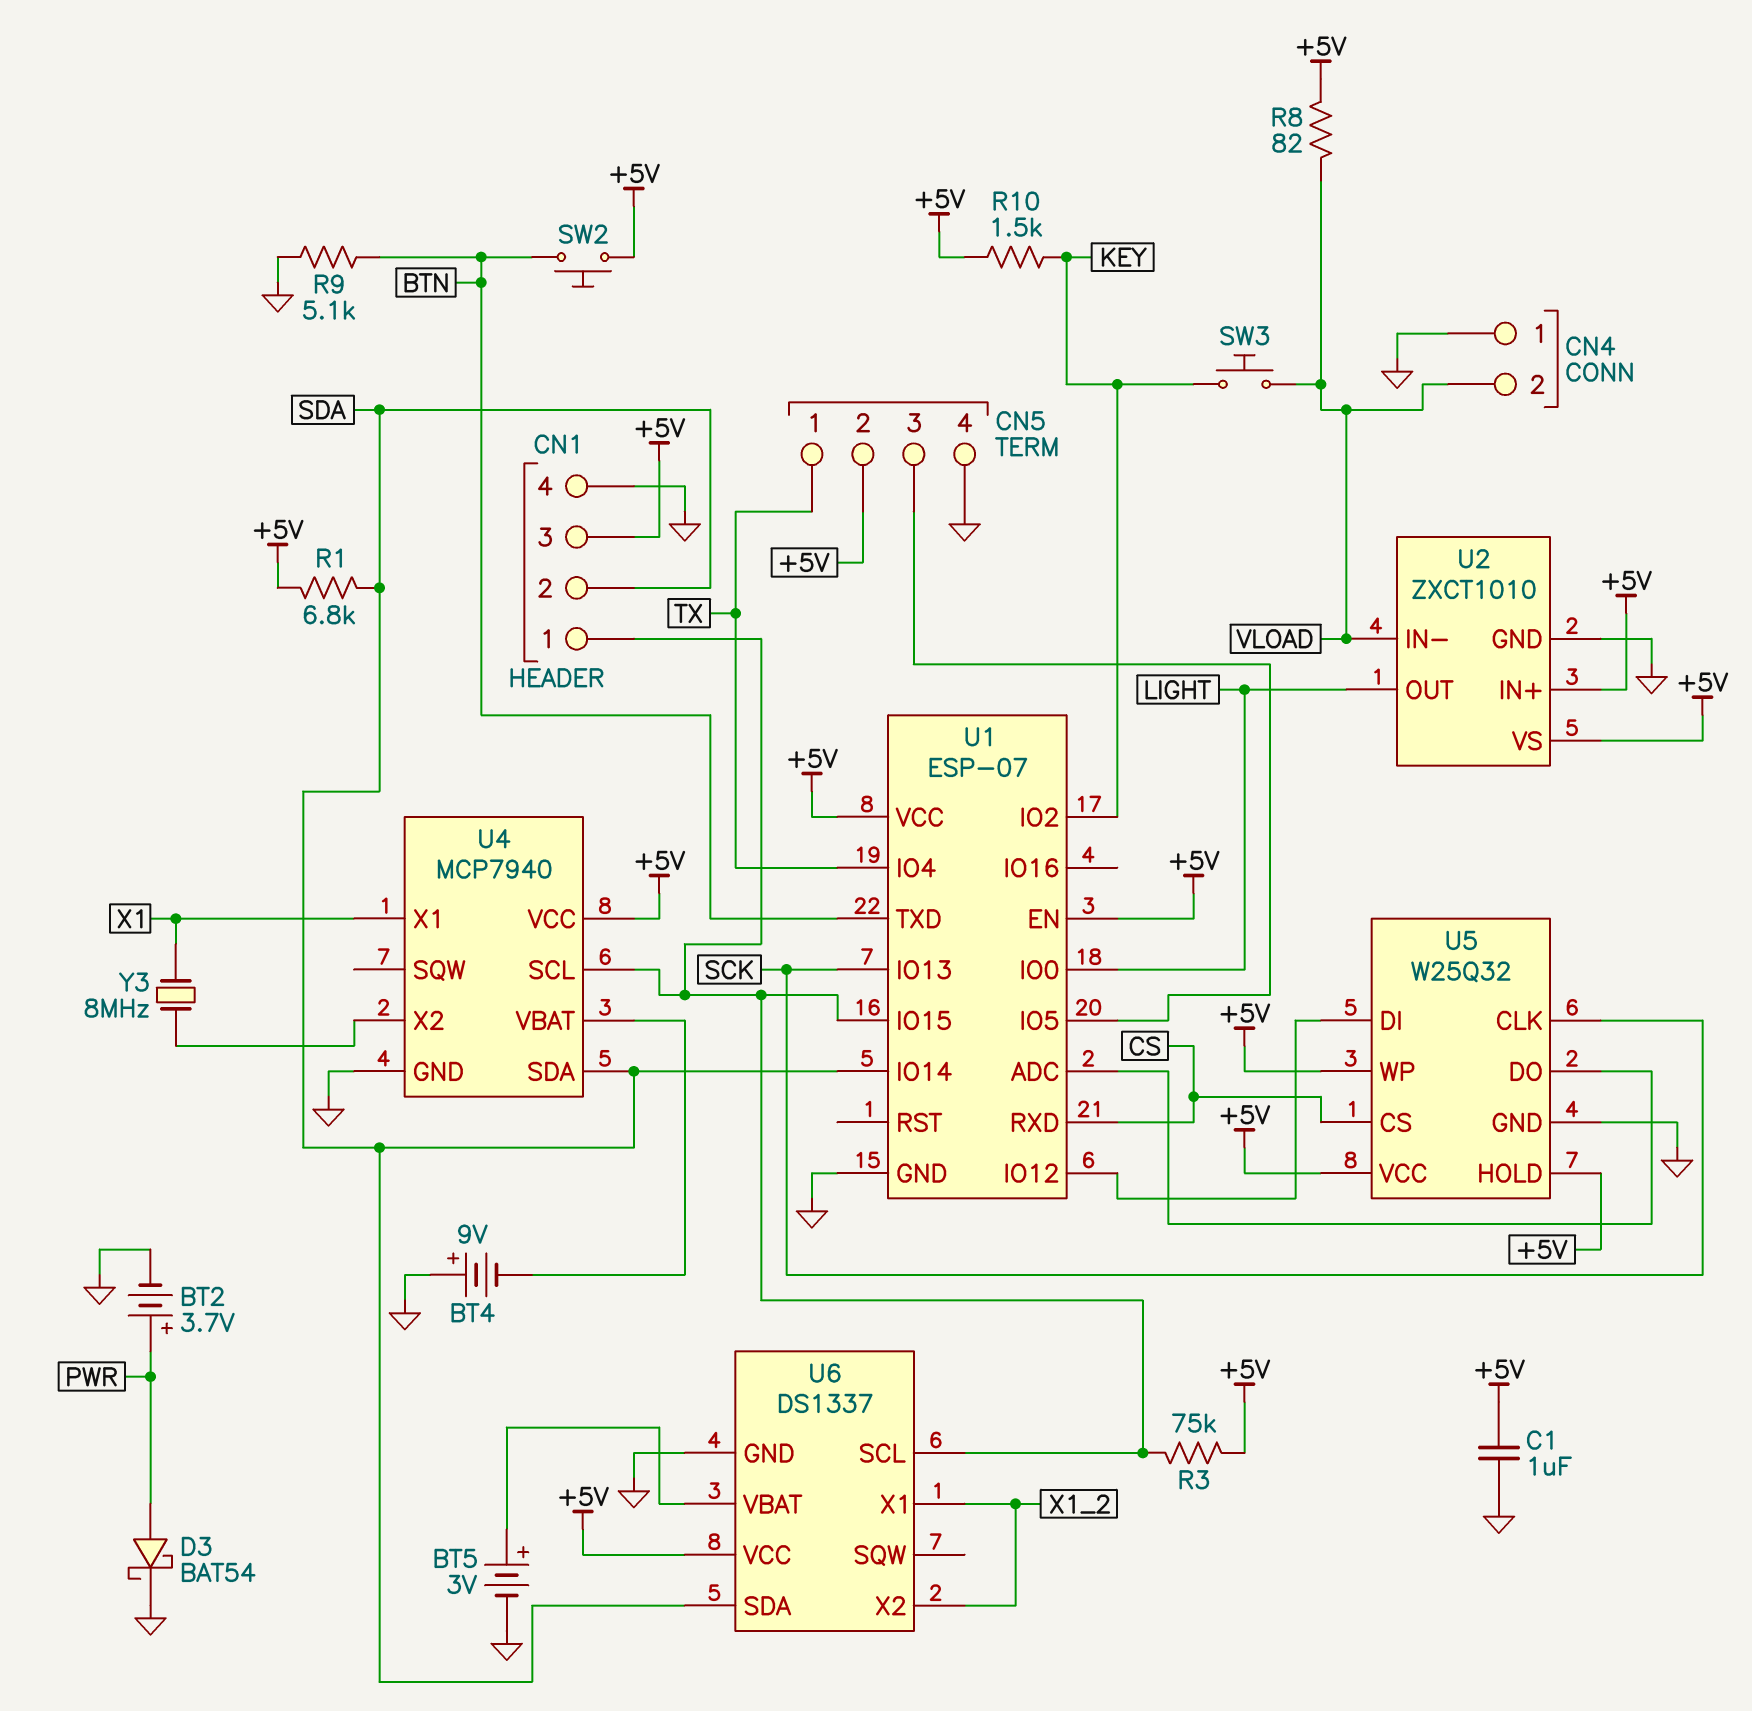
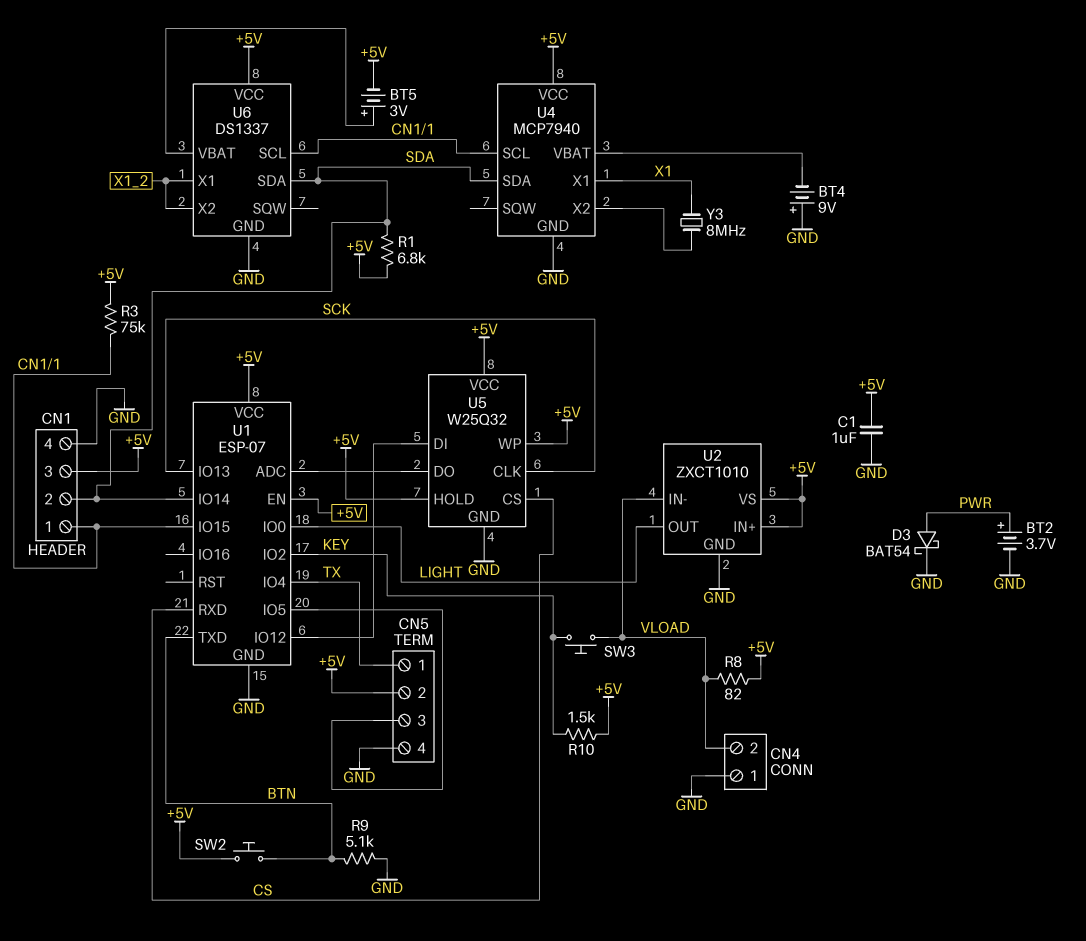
BT5: 3V (plus U6/VBAT, minus GND) -> 3V (plus U6/VBAT, minus +5V)

